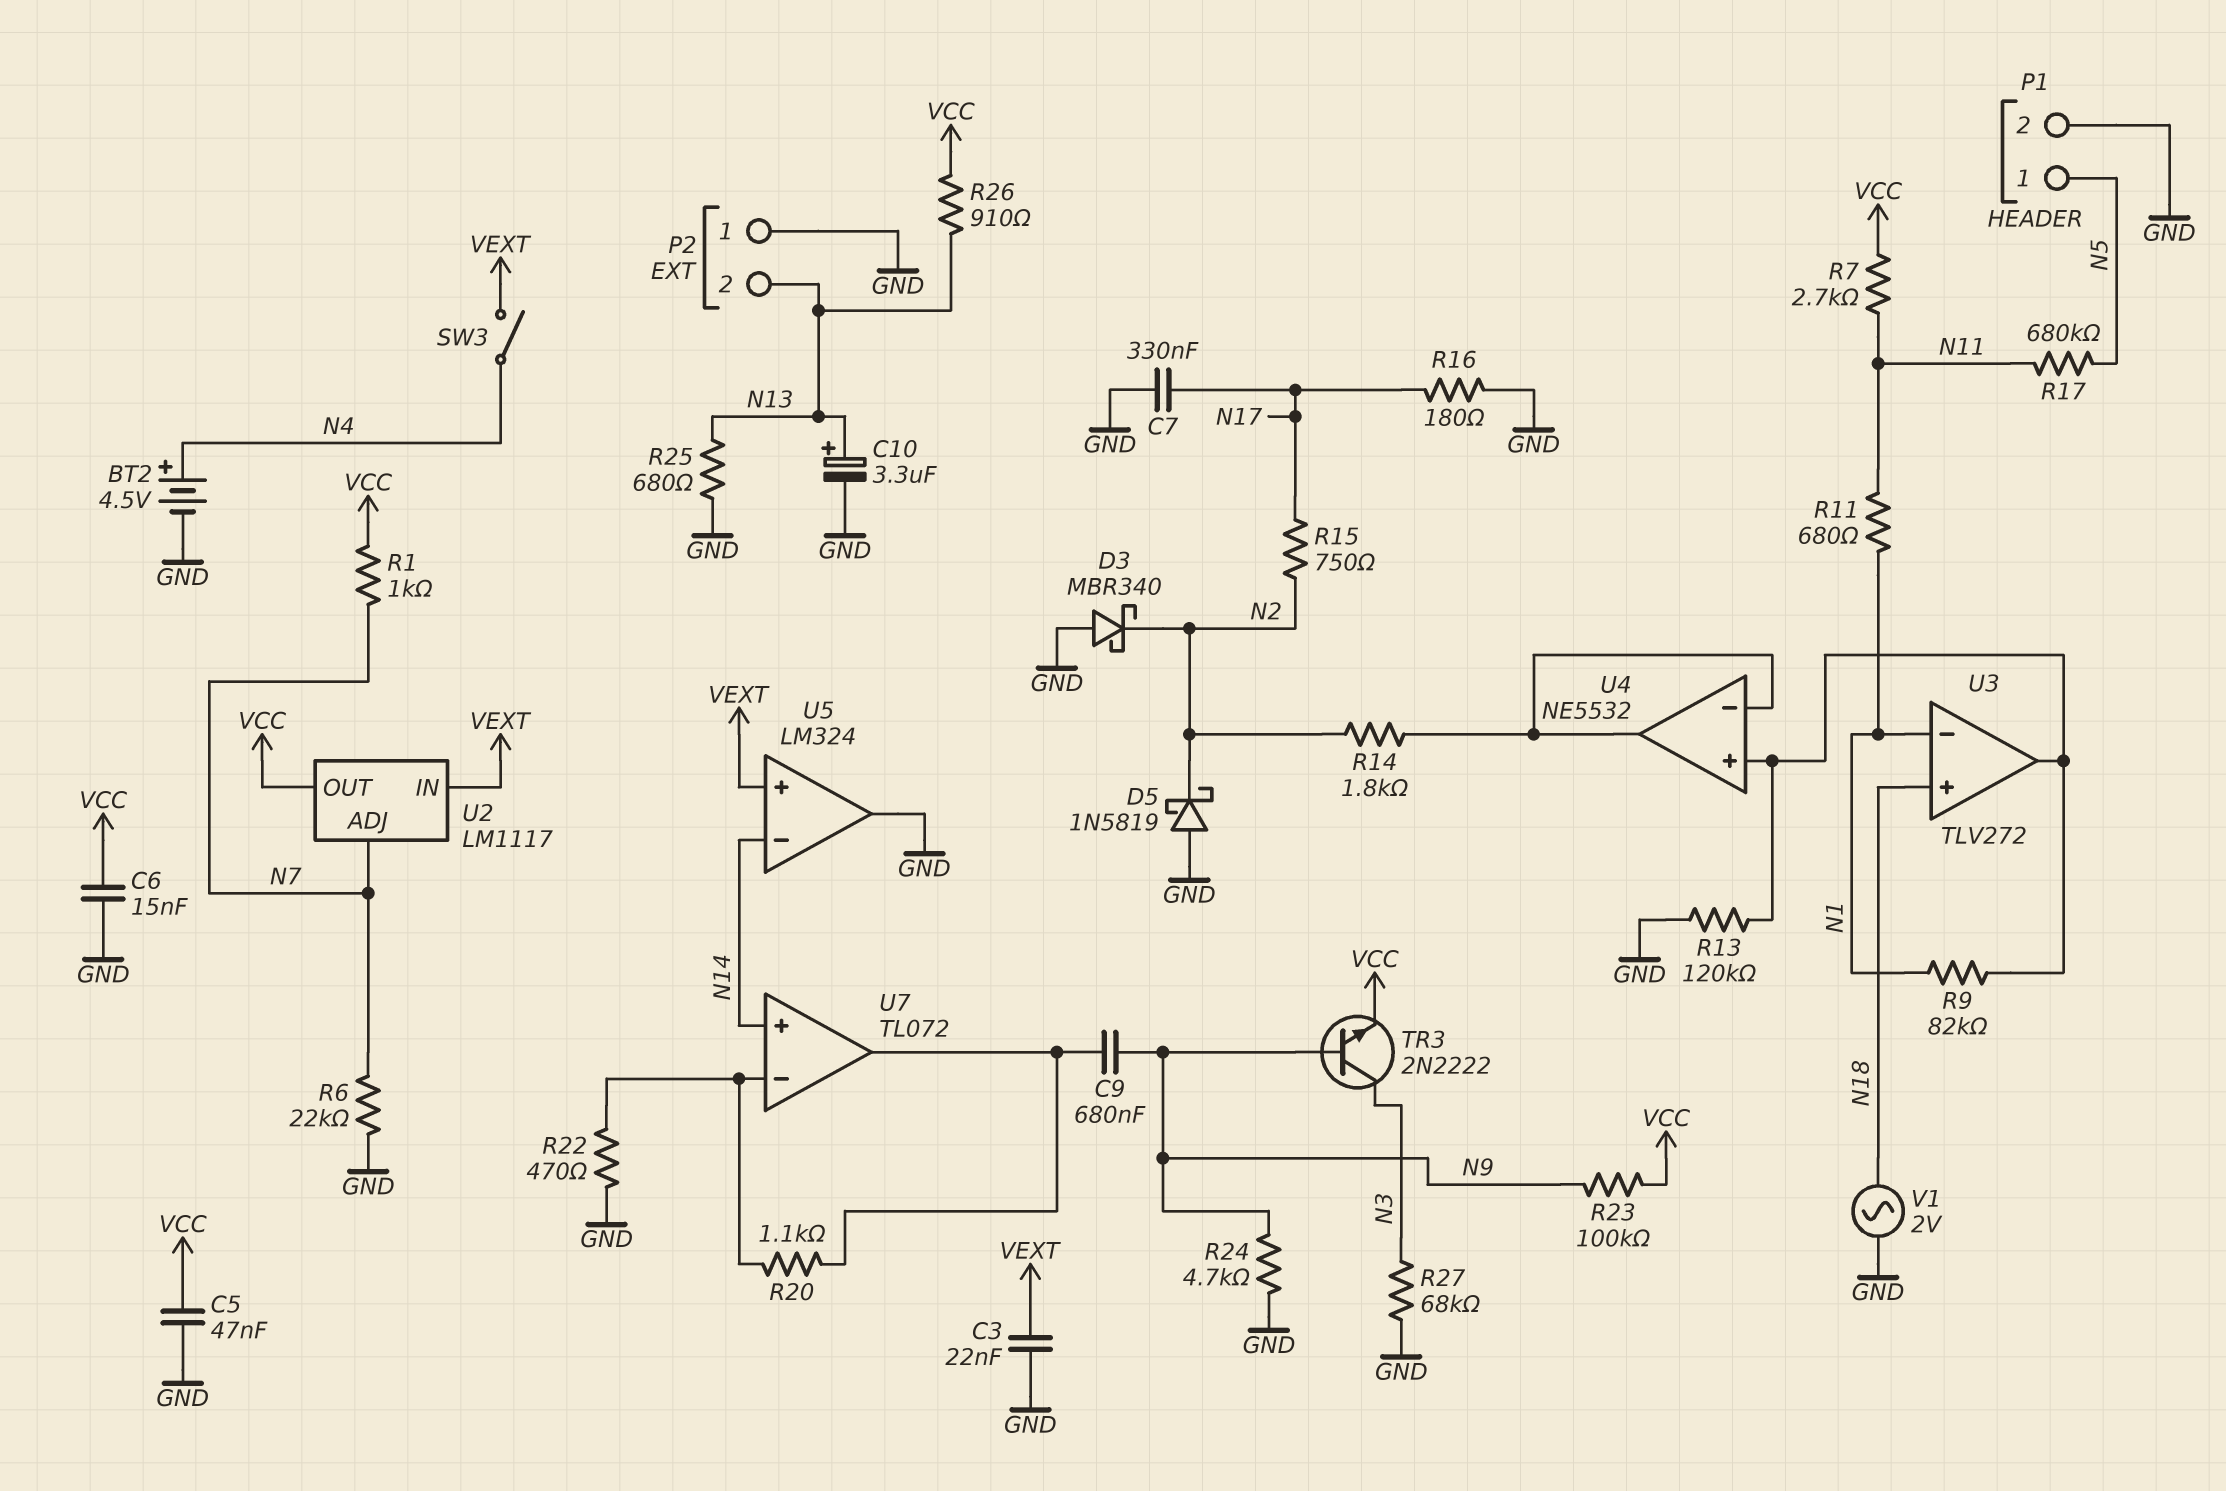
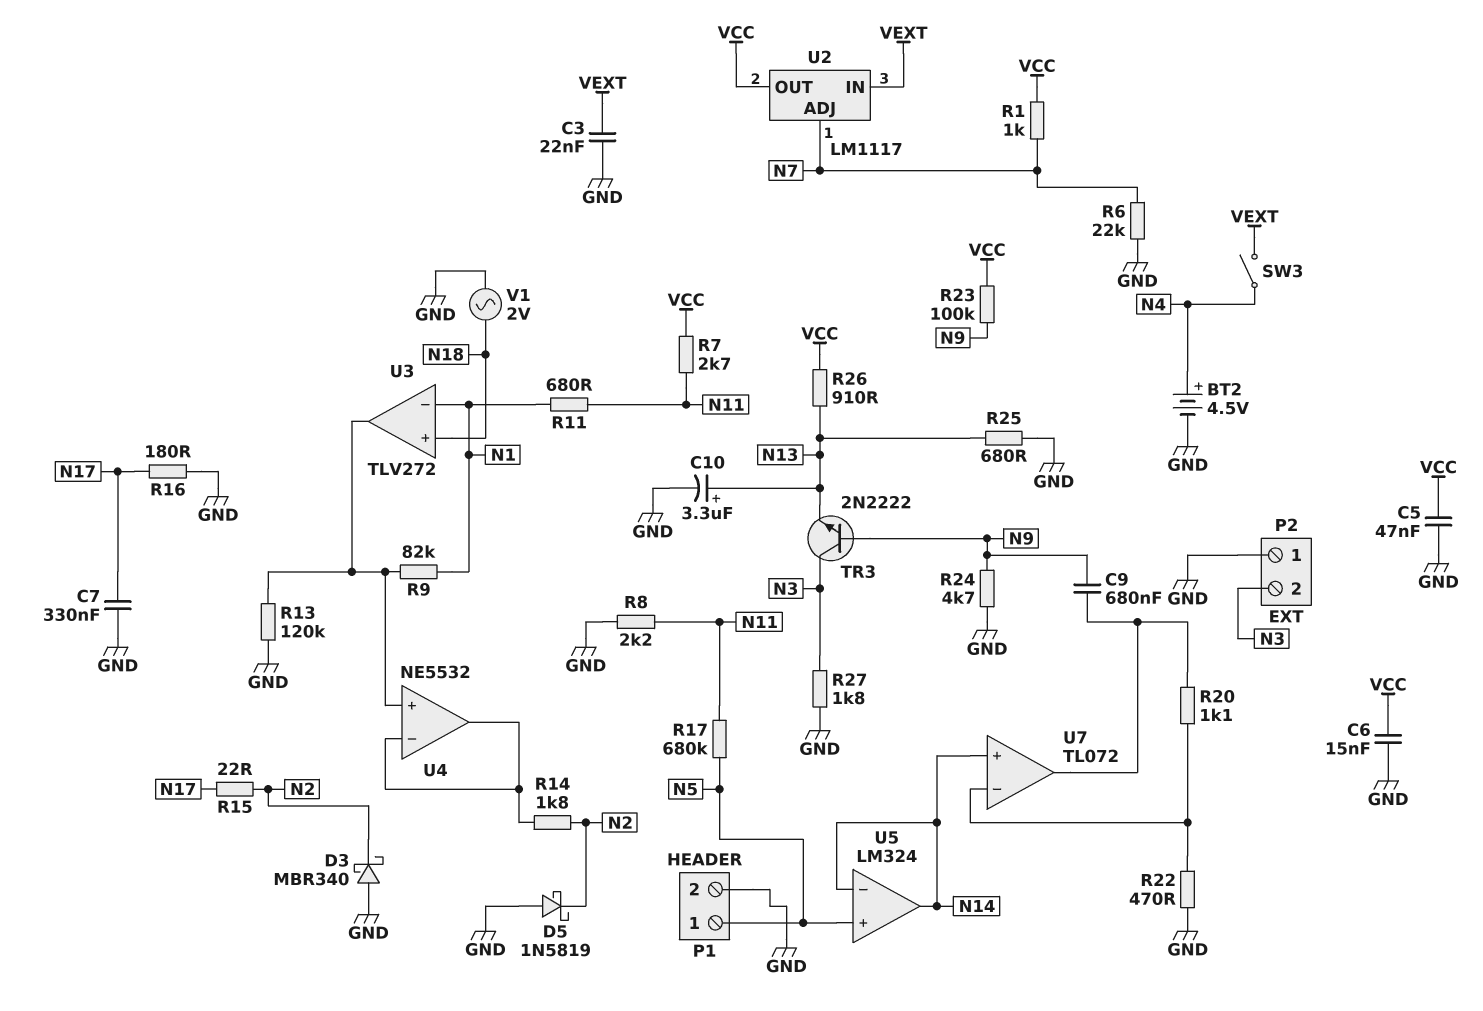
P2 pin 2: N13 -> N3
R8: none -> 2.2k (GND, N11)
R15: 750 (N2, N17) -> 22 (N2, N17)
R27: 68k (GND, N3) -> 1.8k (GND, N3)
TR3: NPN 2N2222 (B N9, C N3, E VCC) -> NPN 2N2222 (B N9, C N3, E N13)
U5 pin in+: VEXT -> N5
U5 pin out: GND -> N14

